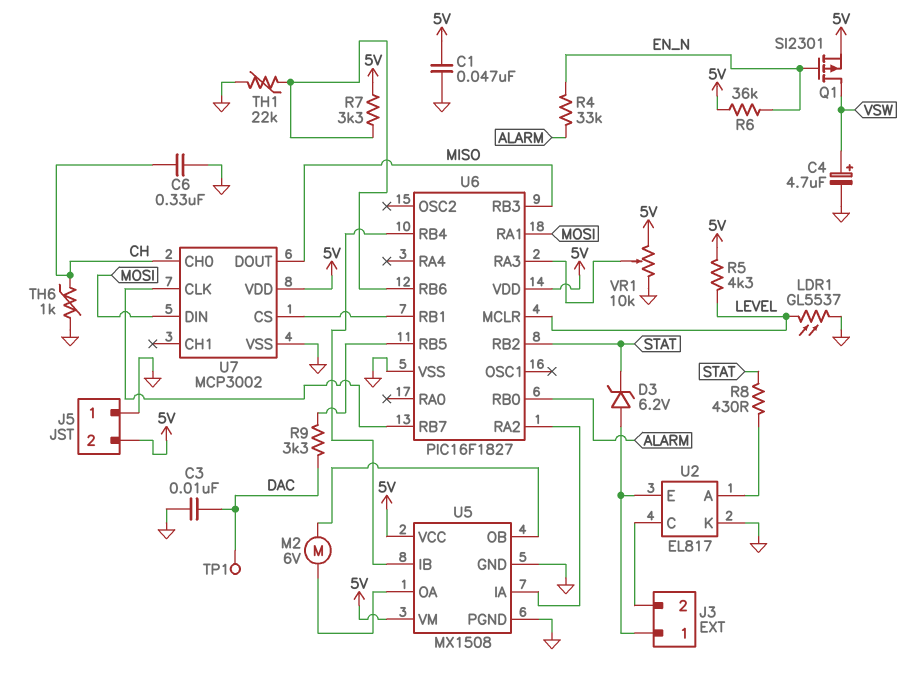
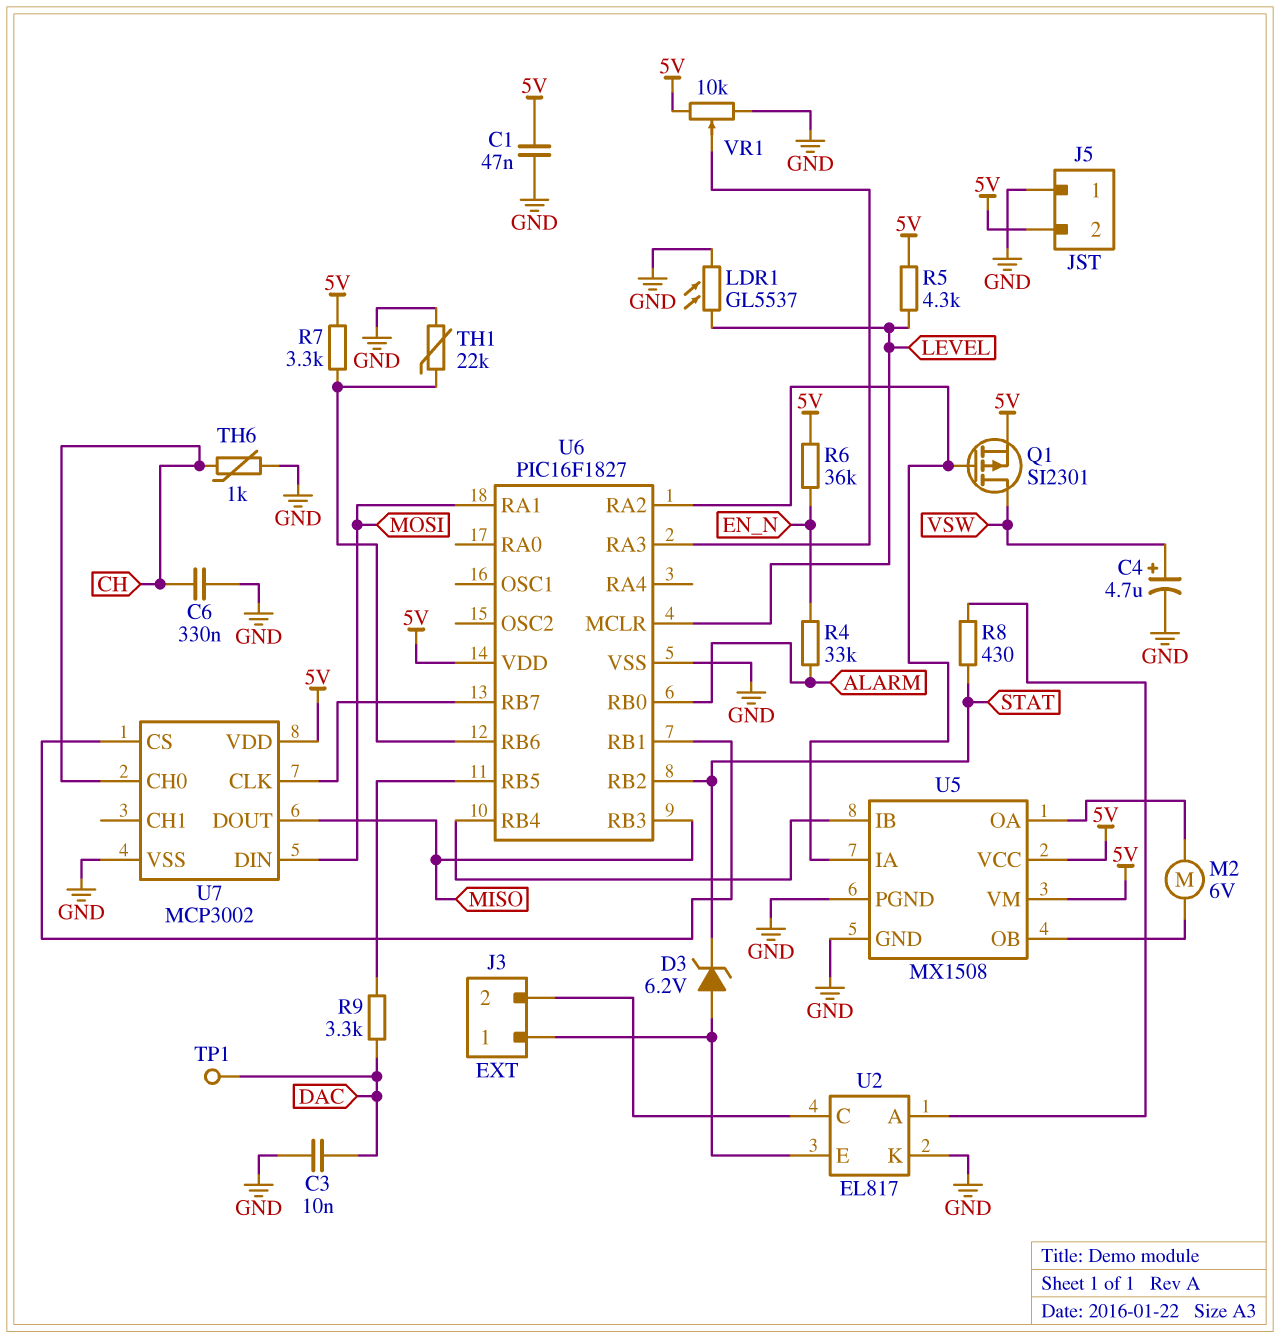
Q1: PMOS SI2301 (G EN_N, D VSW, S 5V) -> PMOS SI2301 (G U5/IA, D VSW, S 5V)

